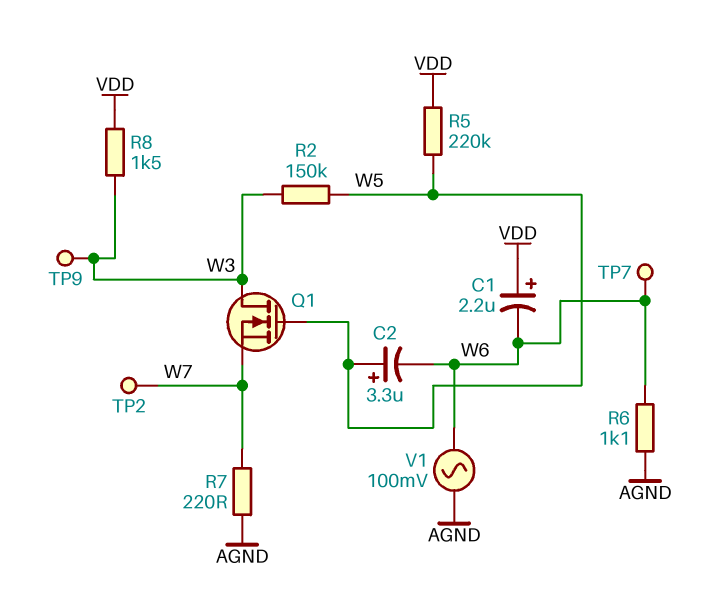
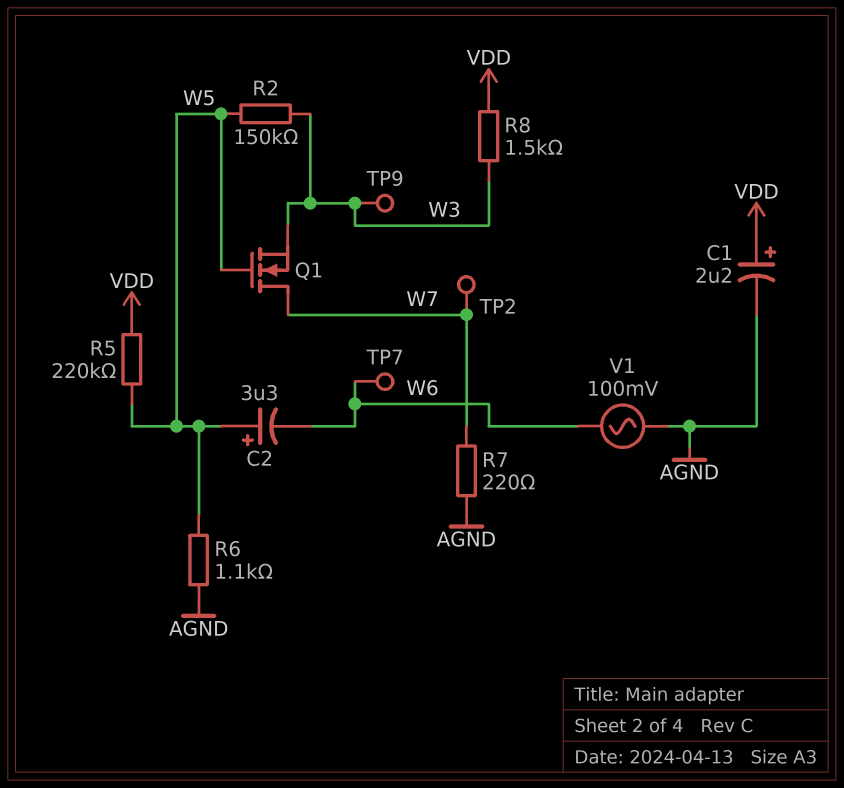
C1: 2.2uF (plus VDD, minus W6) -> 2.2uF (plus VDD, minus AGND)
Q1: NMOS (G W5, D W3, S W7) -> NMOS (G W5, D W7, S W3)
R6: 1.1k (AGND, W6) -> 1.1k (AGND, W5)

